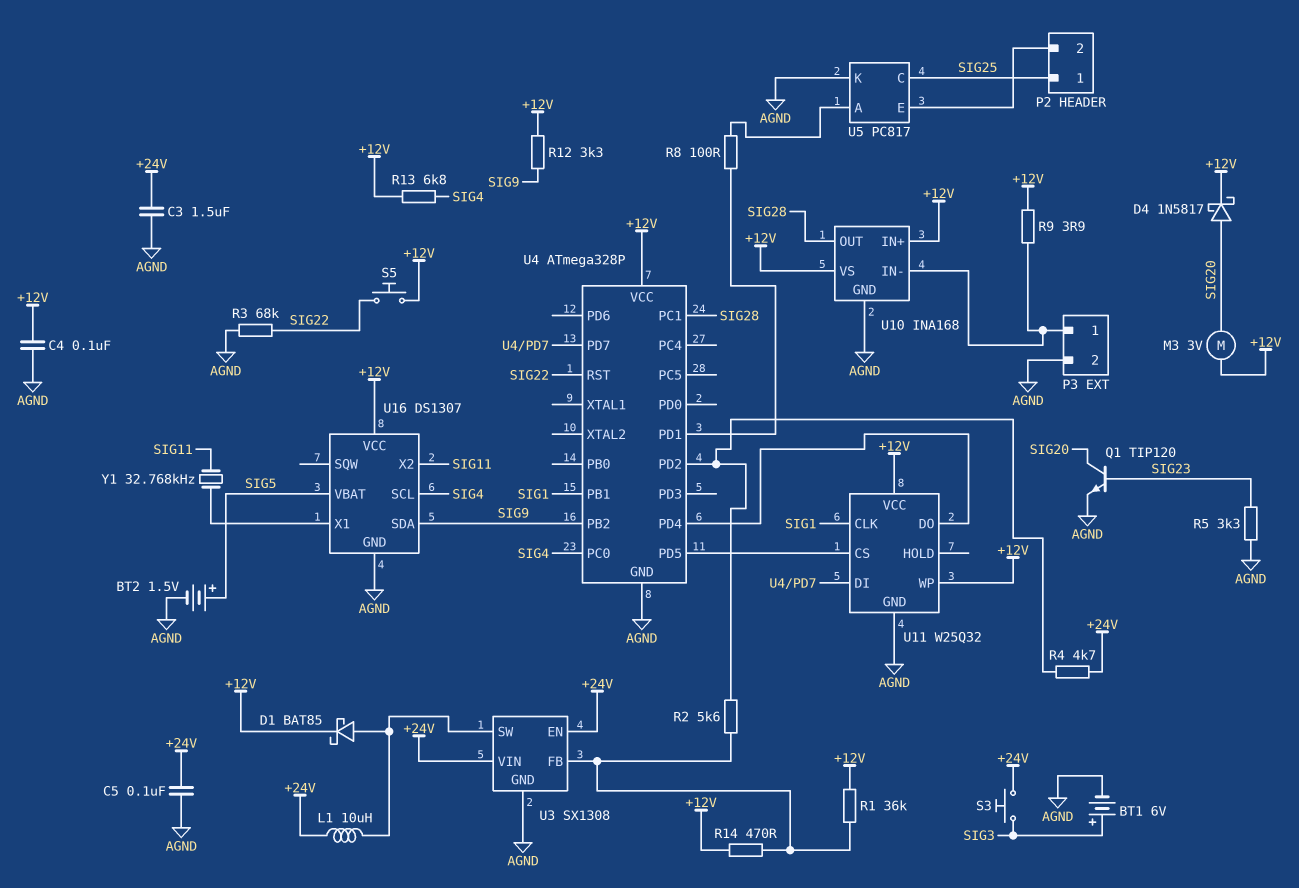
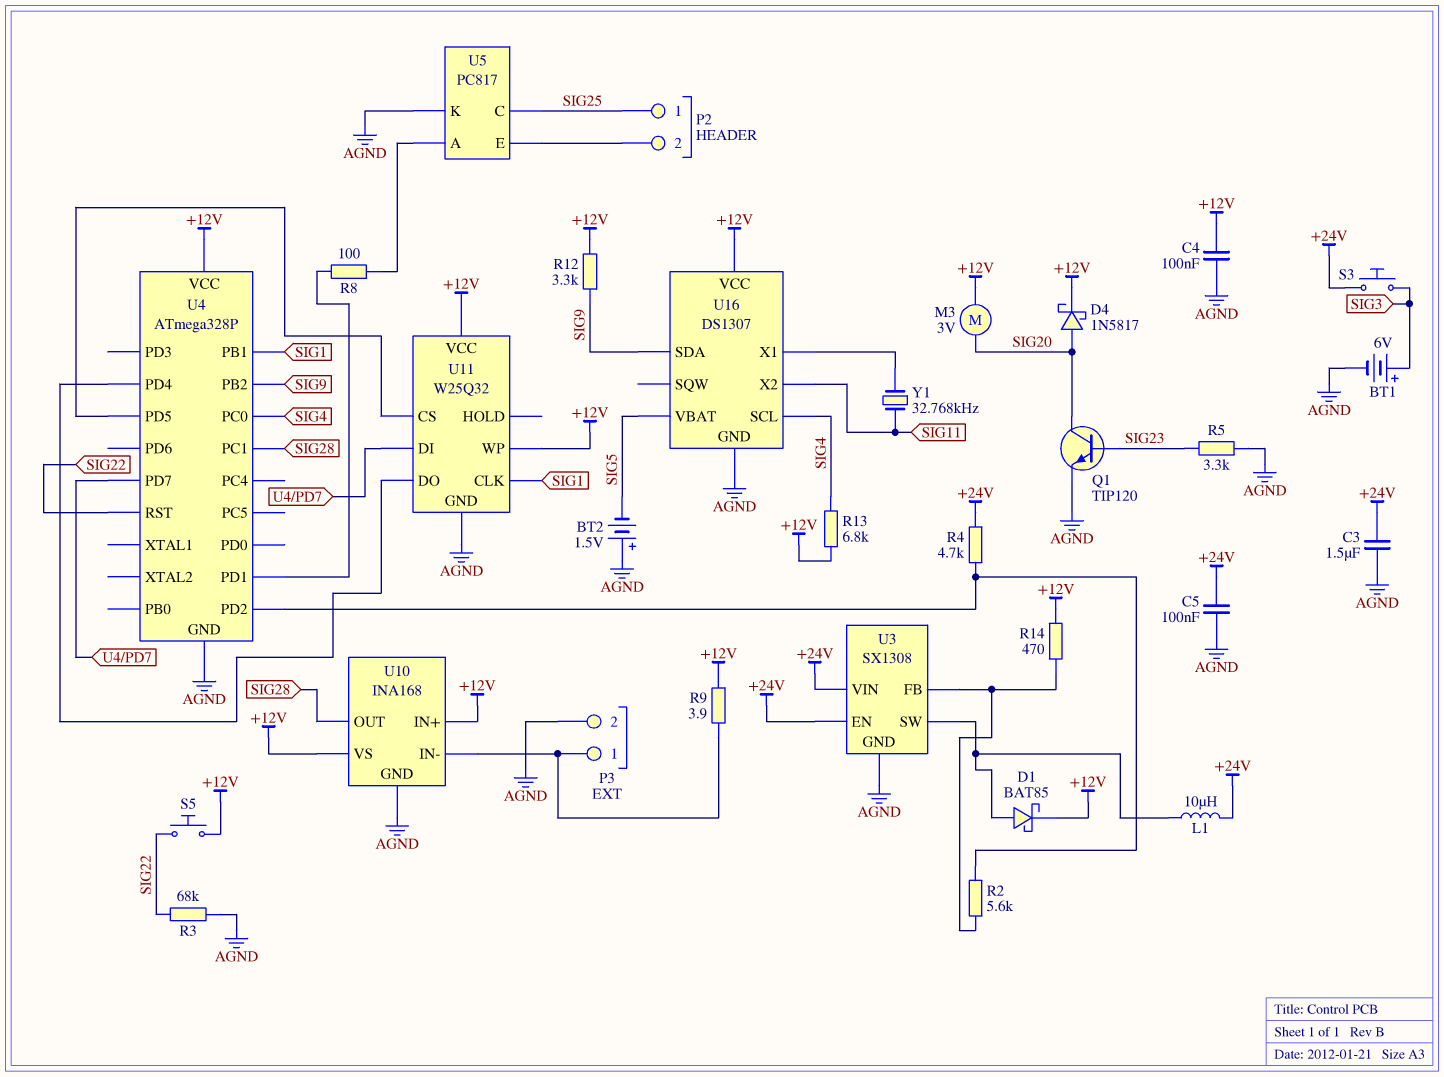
BT2: 1.5V (plus SIG5, minus AGND) -> 1.5V (plus AGND, minus SIG5)
R1: 36k (+12V, U3/FB) -> none

